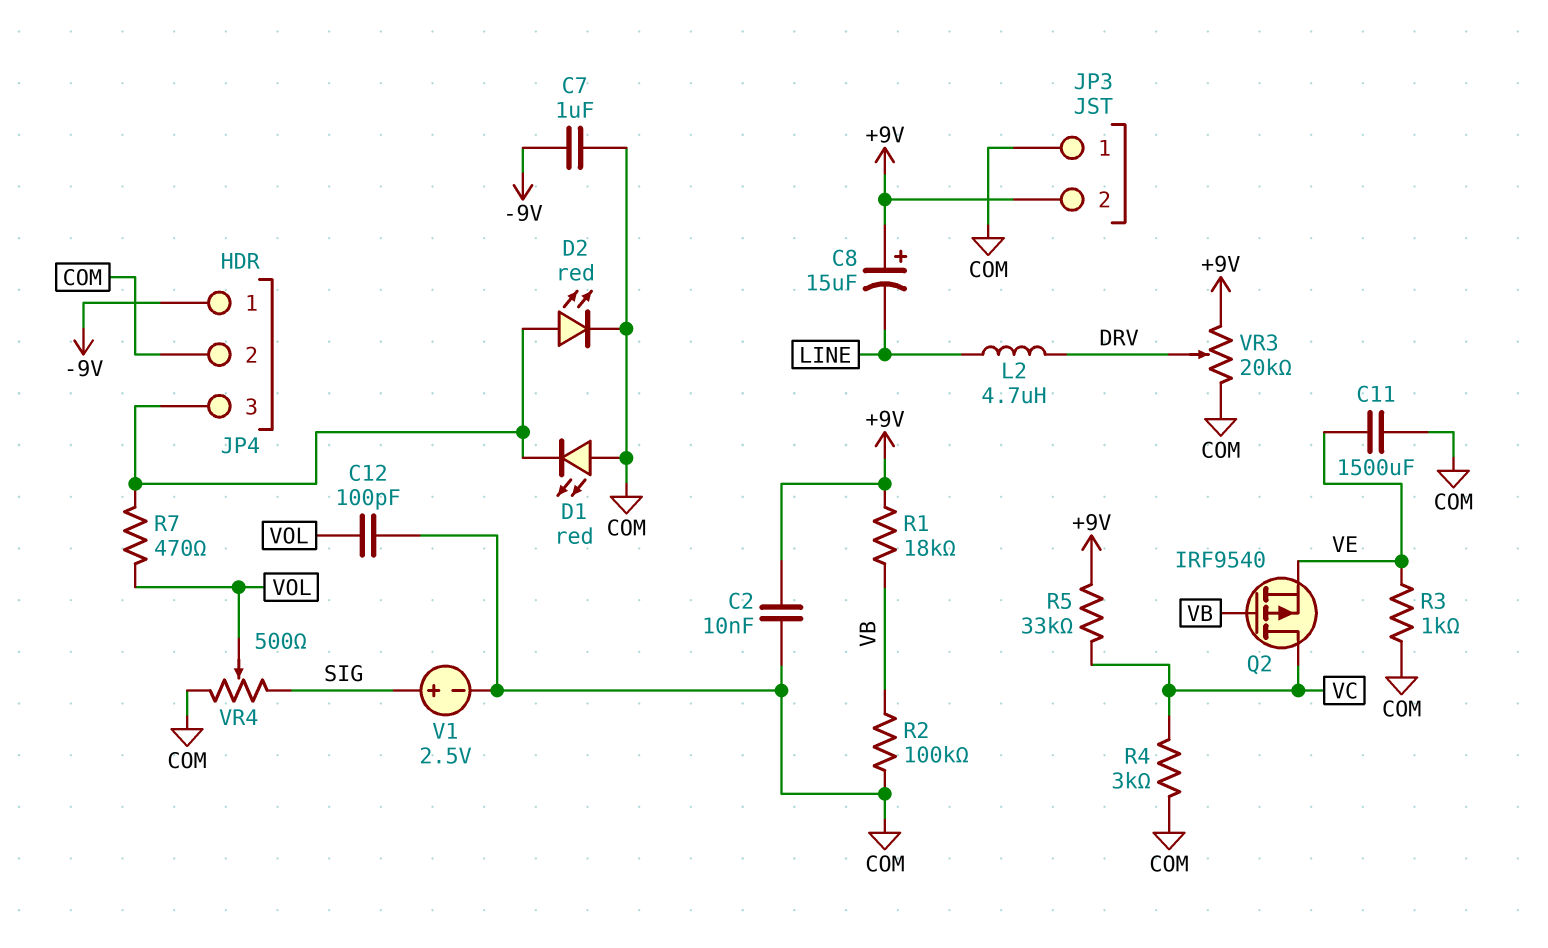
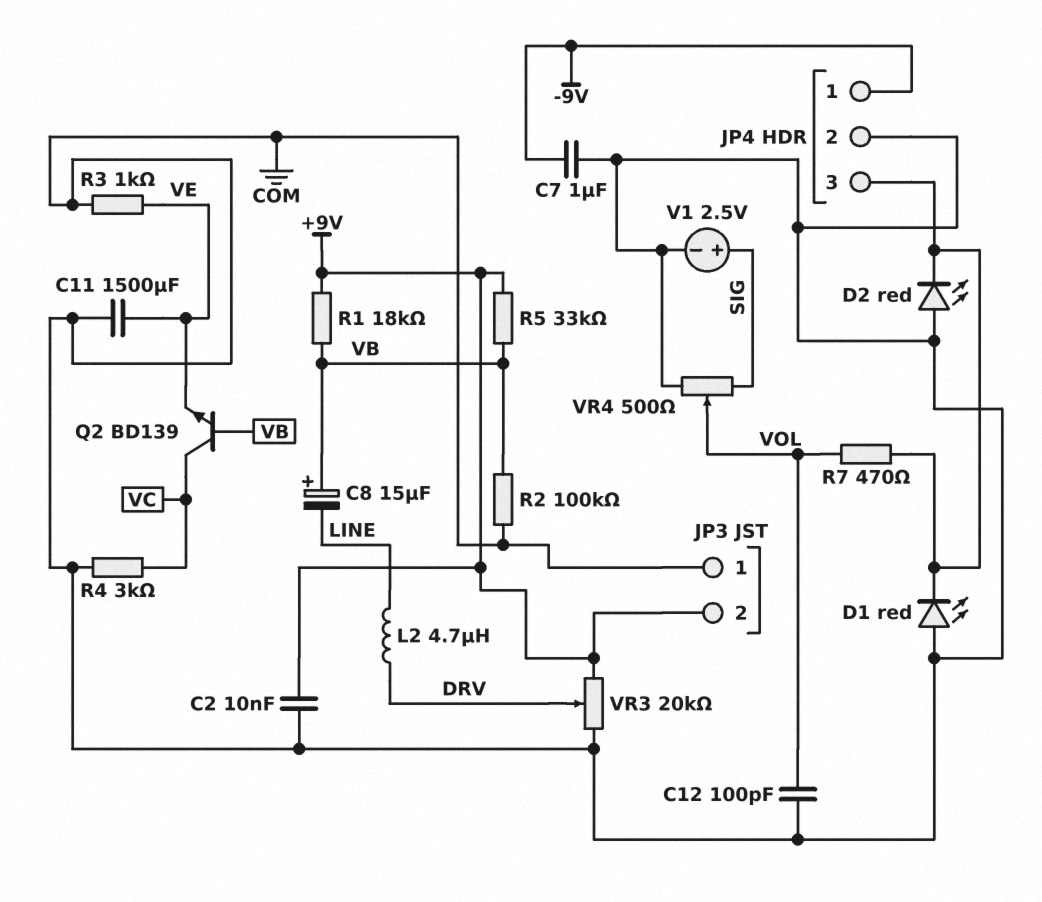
C8: 15uF (plus +9V, minus LINE) -> 15uF (plus VB, minus LINE)
D2: LED red (A JP4/3, K COM) -> LED red (A COM, K JP4/3)
Q2: PMOS IRF9540 (G VB, D VC, S VE) -> NPN BD139 (B VB, C VC, E VE)
R5: 33k (+9V, VC) -> 33k (+9V, VB)

